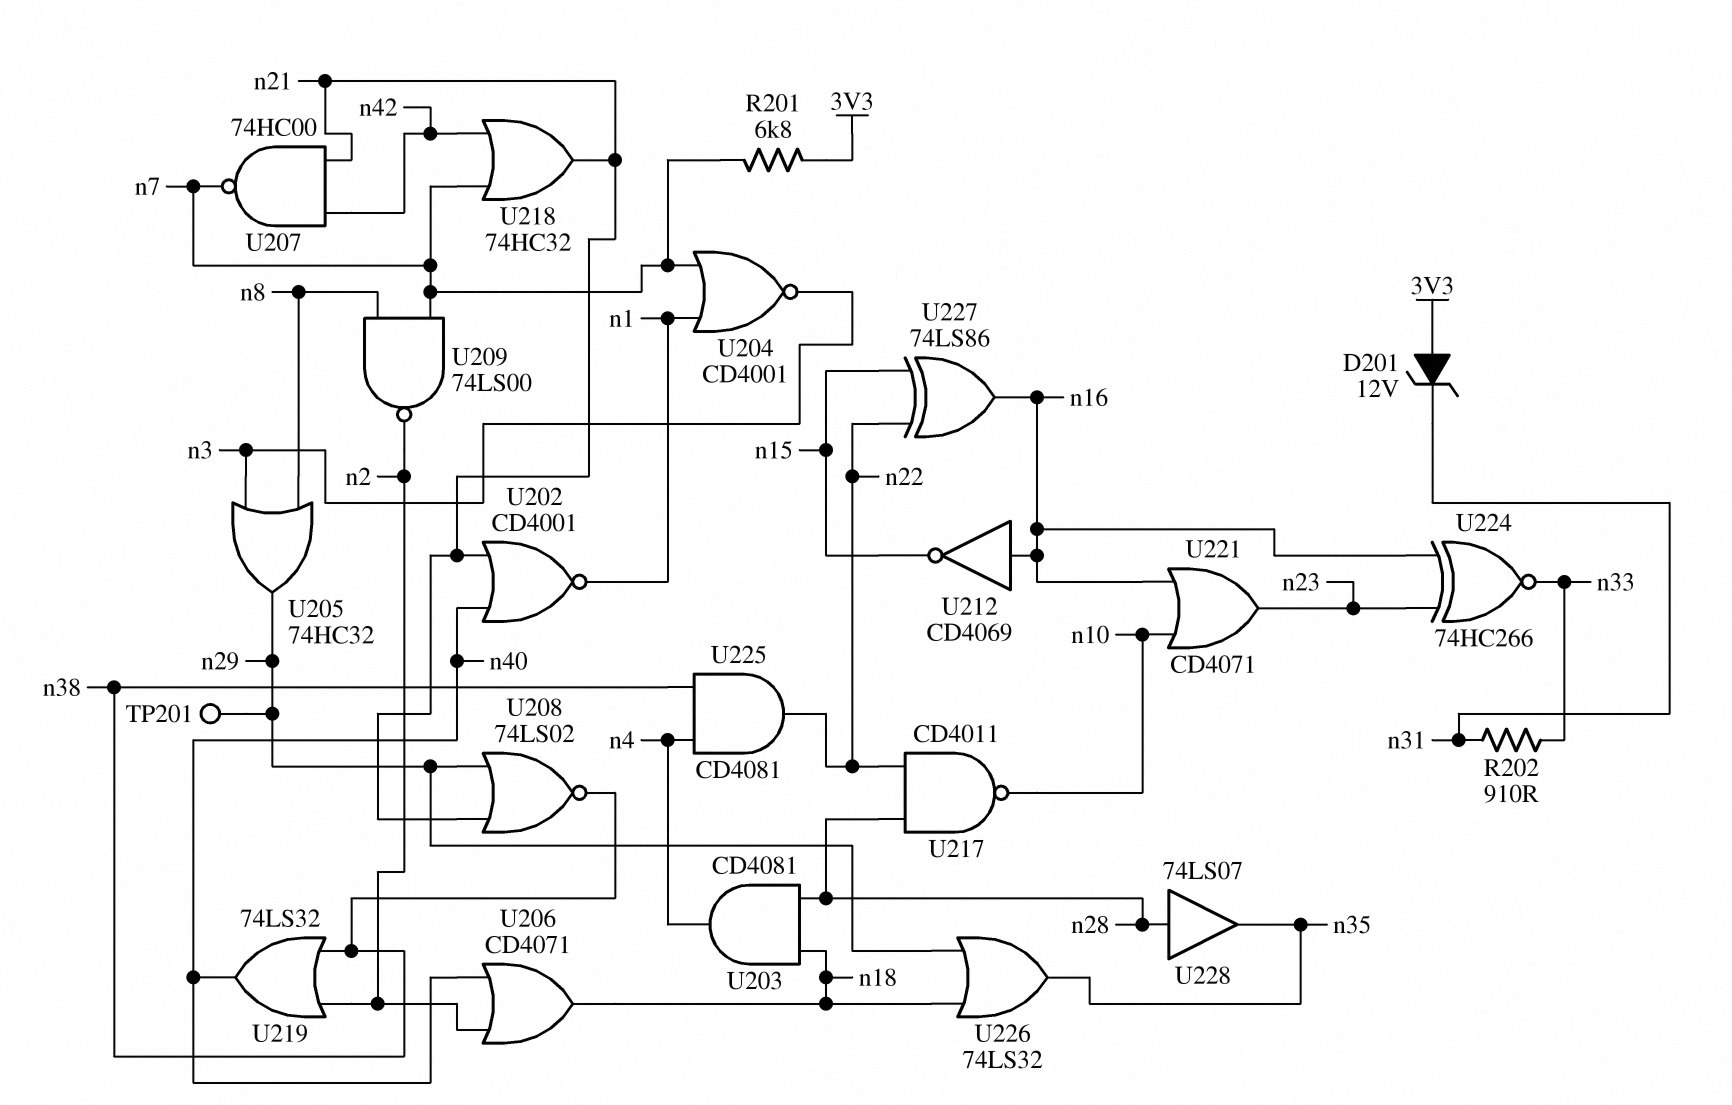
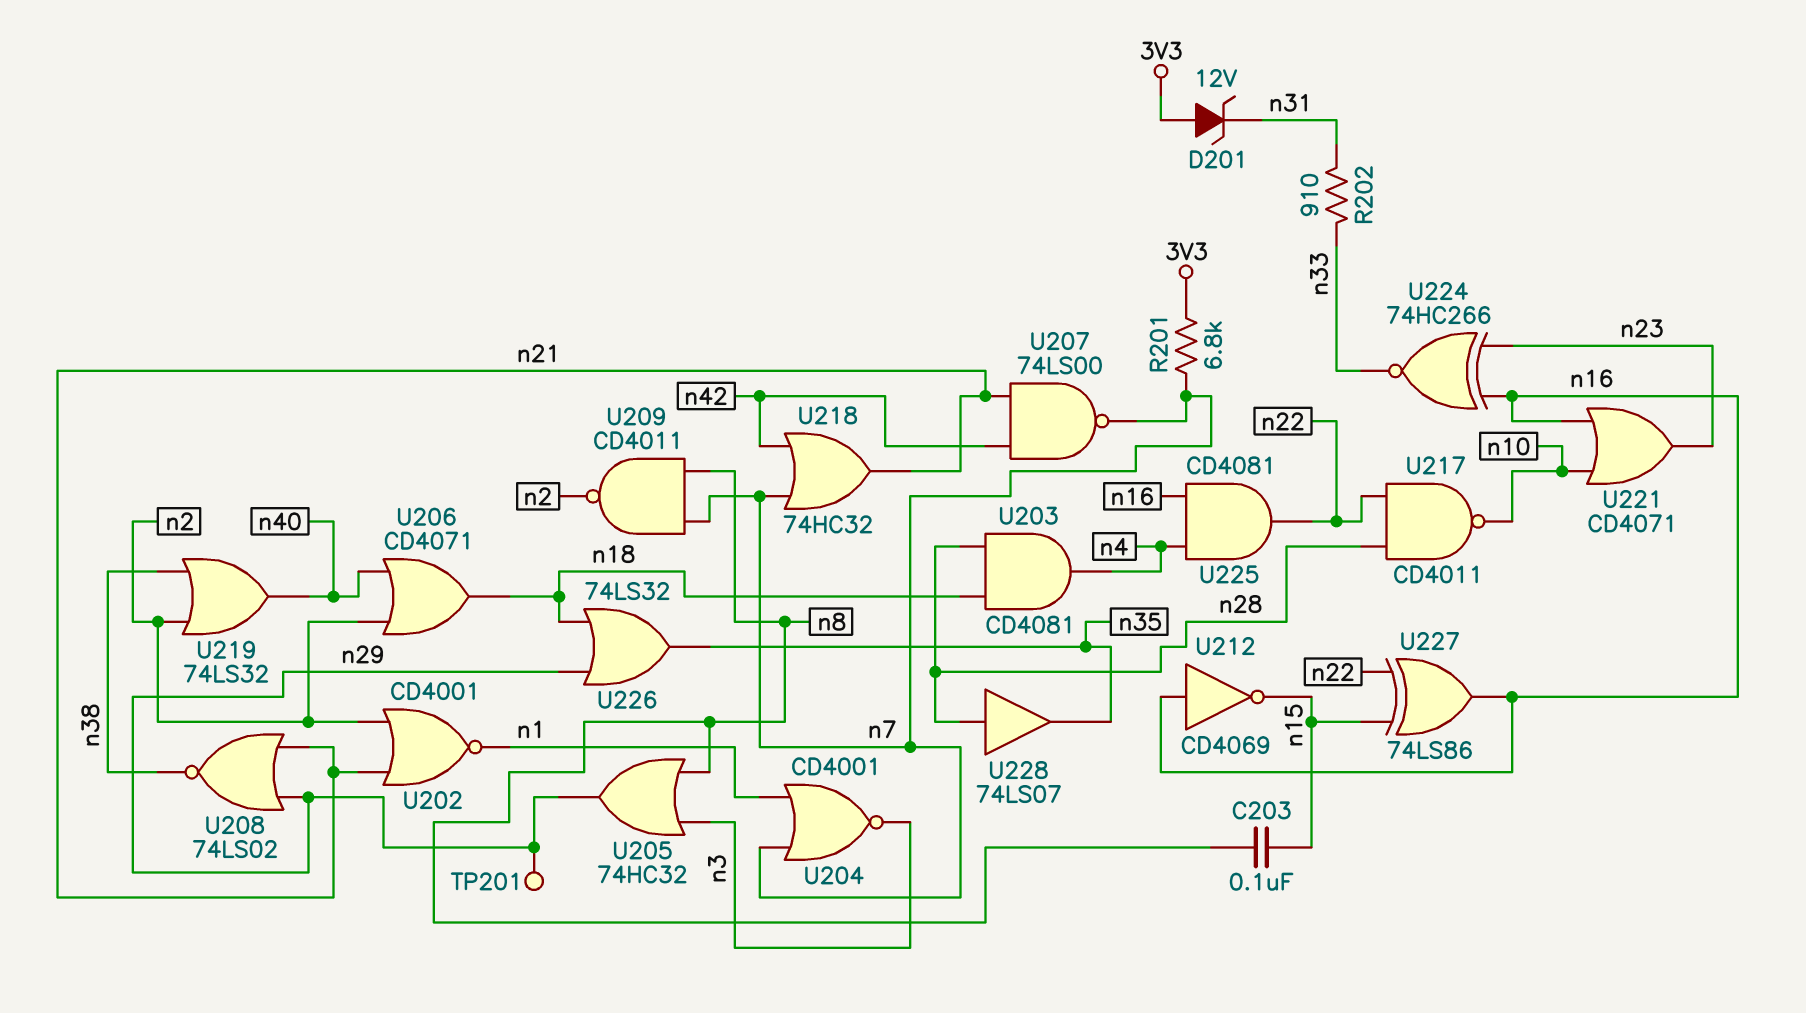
C203: none -> 100nF (n8, n15)
U202: NOR CD4001 (in n21, in n40, out n1) -> NOR CD4001 (in n2, in n21, out n1)
U207: NAND 74HC00 (in n21, in n42, out n7) -> NAND 74LS00 (in n21, in n42, out n7)
U209: NAND 74LS00 (in n7, in n8, out n2) -> NAND CD4011 (in n7, in n8, out n2)
U225: AND CD4081 (in n4, in n38, out n22) -> AND CD4081 (in n4, in n16, out n22)

